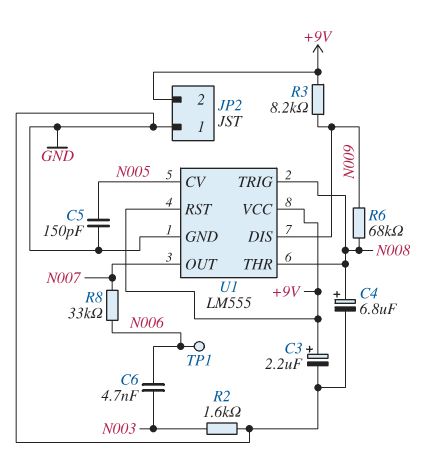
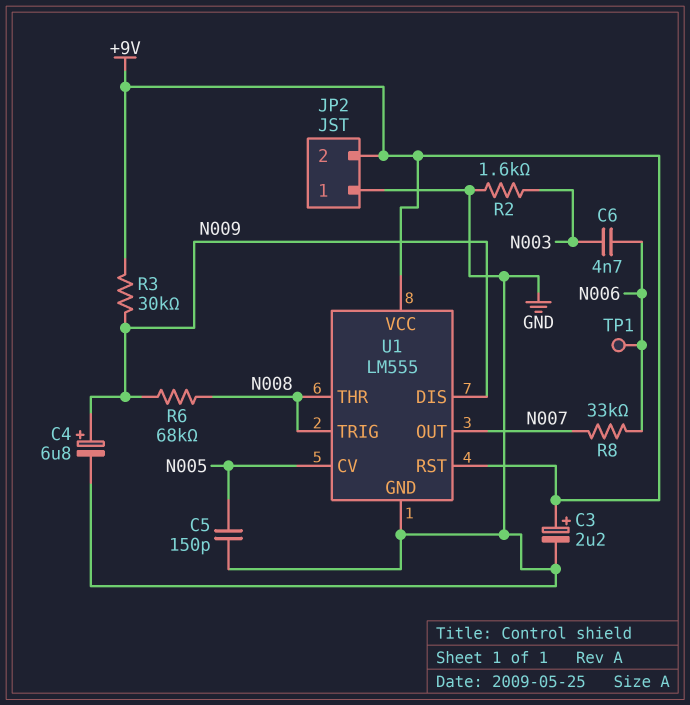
C4: 6.8uF (plus N008, minus GND) -> 6.8uF (plus N009, minus GND)
R3: 8.2k (+9V, N009) -> 30k (+9V, N009)

